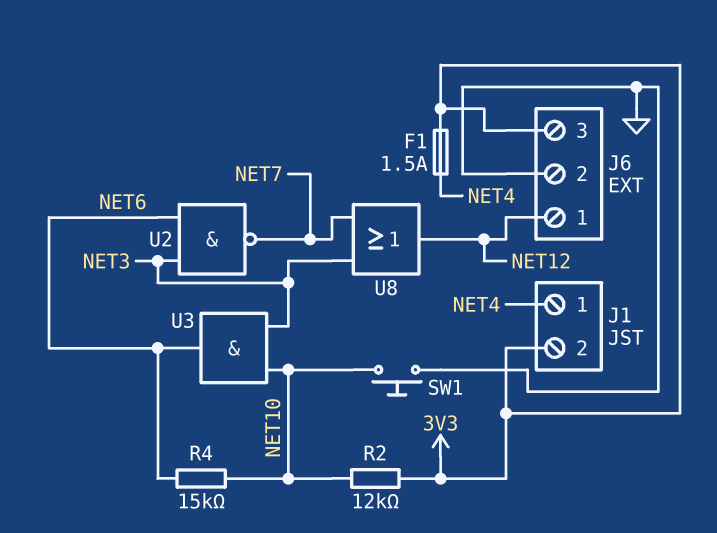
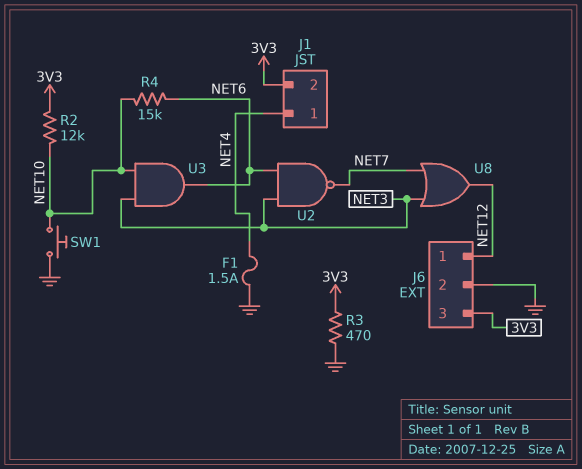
F1: 1.5A (3V3, NET4) -> 1.5A (GND, NET4)
R3: none -> 470 (3V3, GND)

